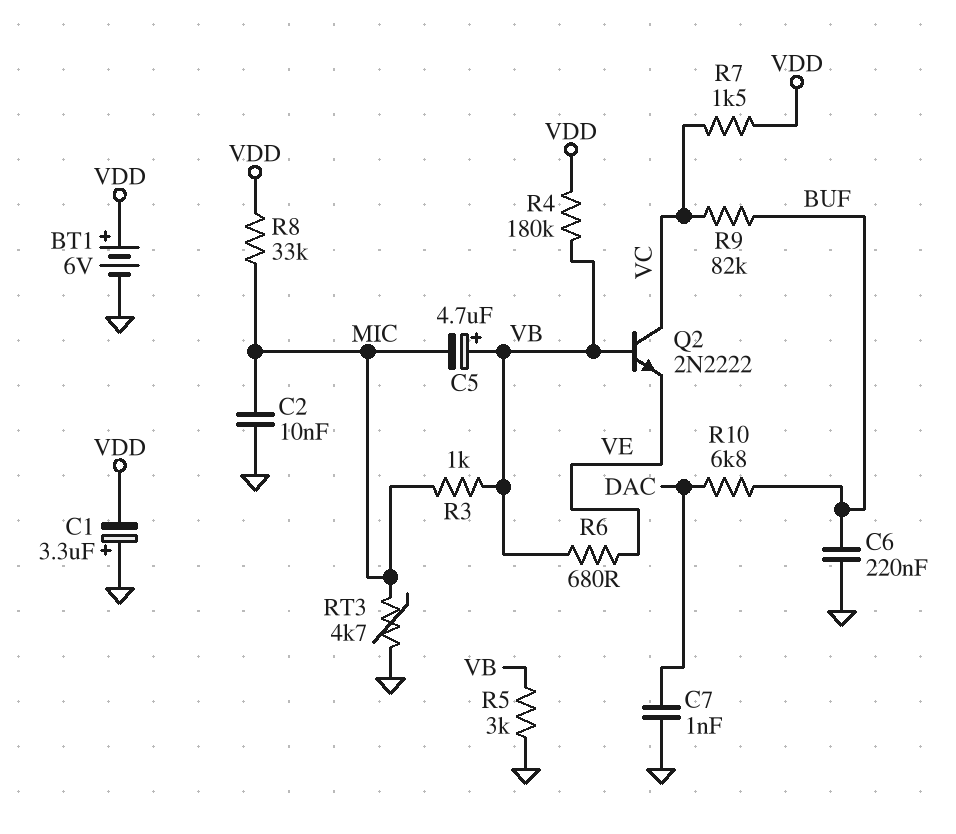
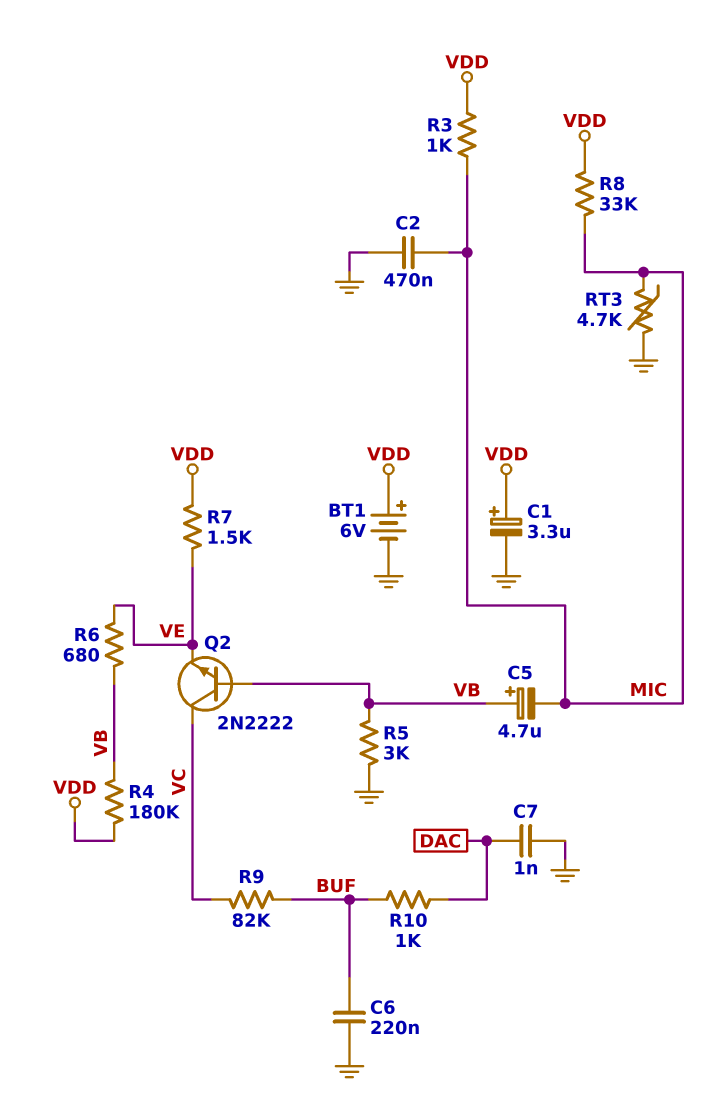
C1: 3.3uF (plus GND, minus VDD) -> 3.3uF (plus VDD, minus GND)
C2: 10nF (GND, MIC) -> 470nF (GND, MIC)
R3: 1k (MIC, VB) -> 1k (MIC, VDD)
R7: 1.5k (VC, VDD) -> 1.5k (VDD, VE)
R10: 6.8k (BUF, DAC) -> 1k (BUF, DAC)

